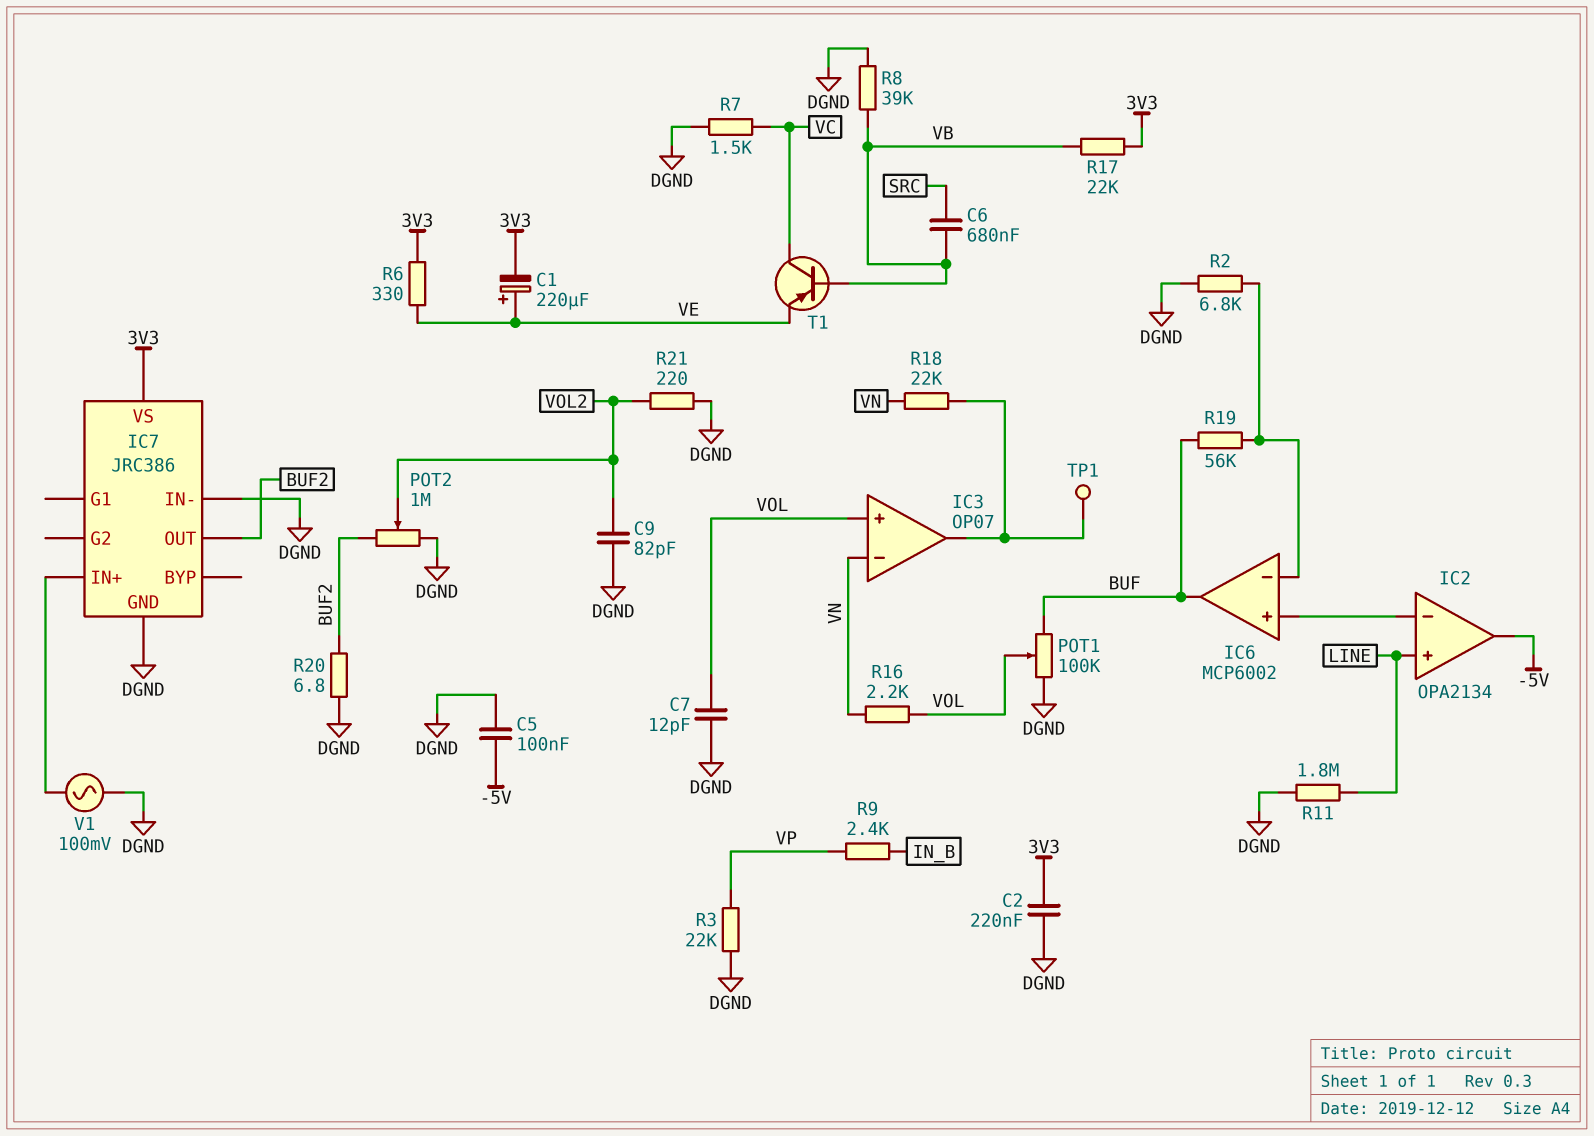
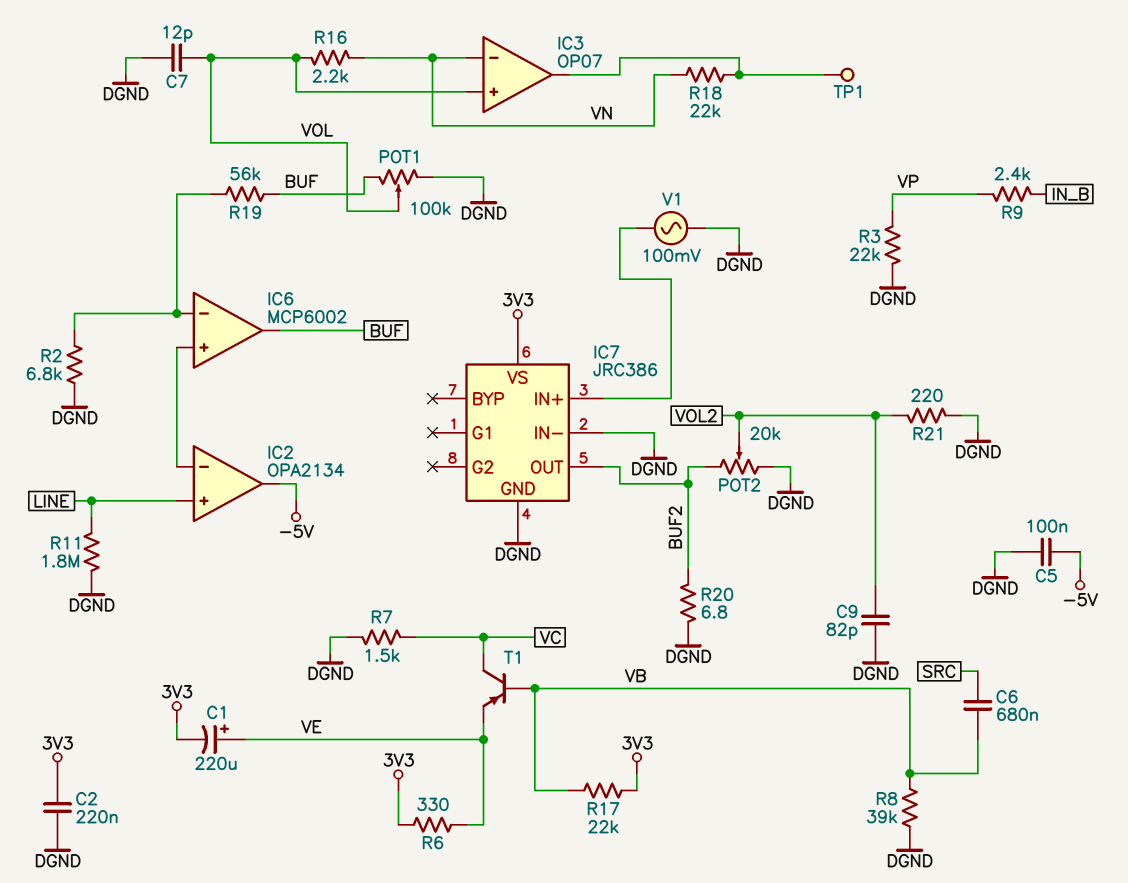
POT2: 1M (BUF2, DGND, wiper VOL2) -> 20k (BUF2, DGND, wiper VOL2)

